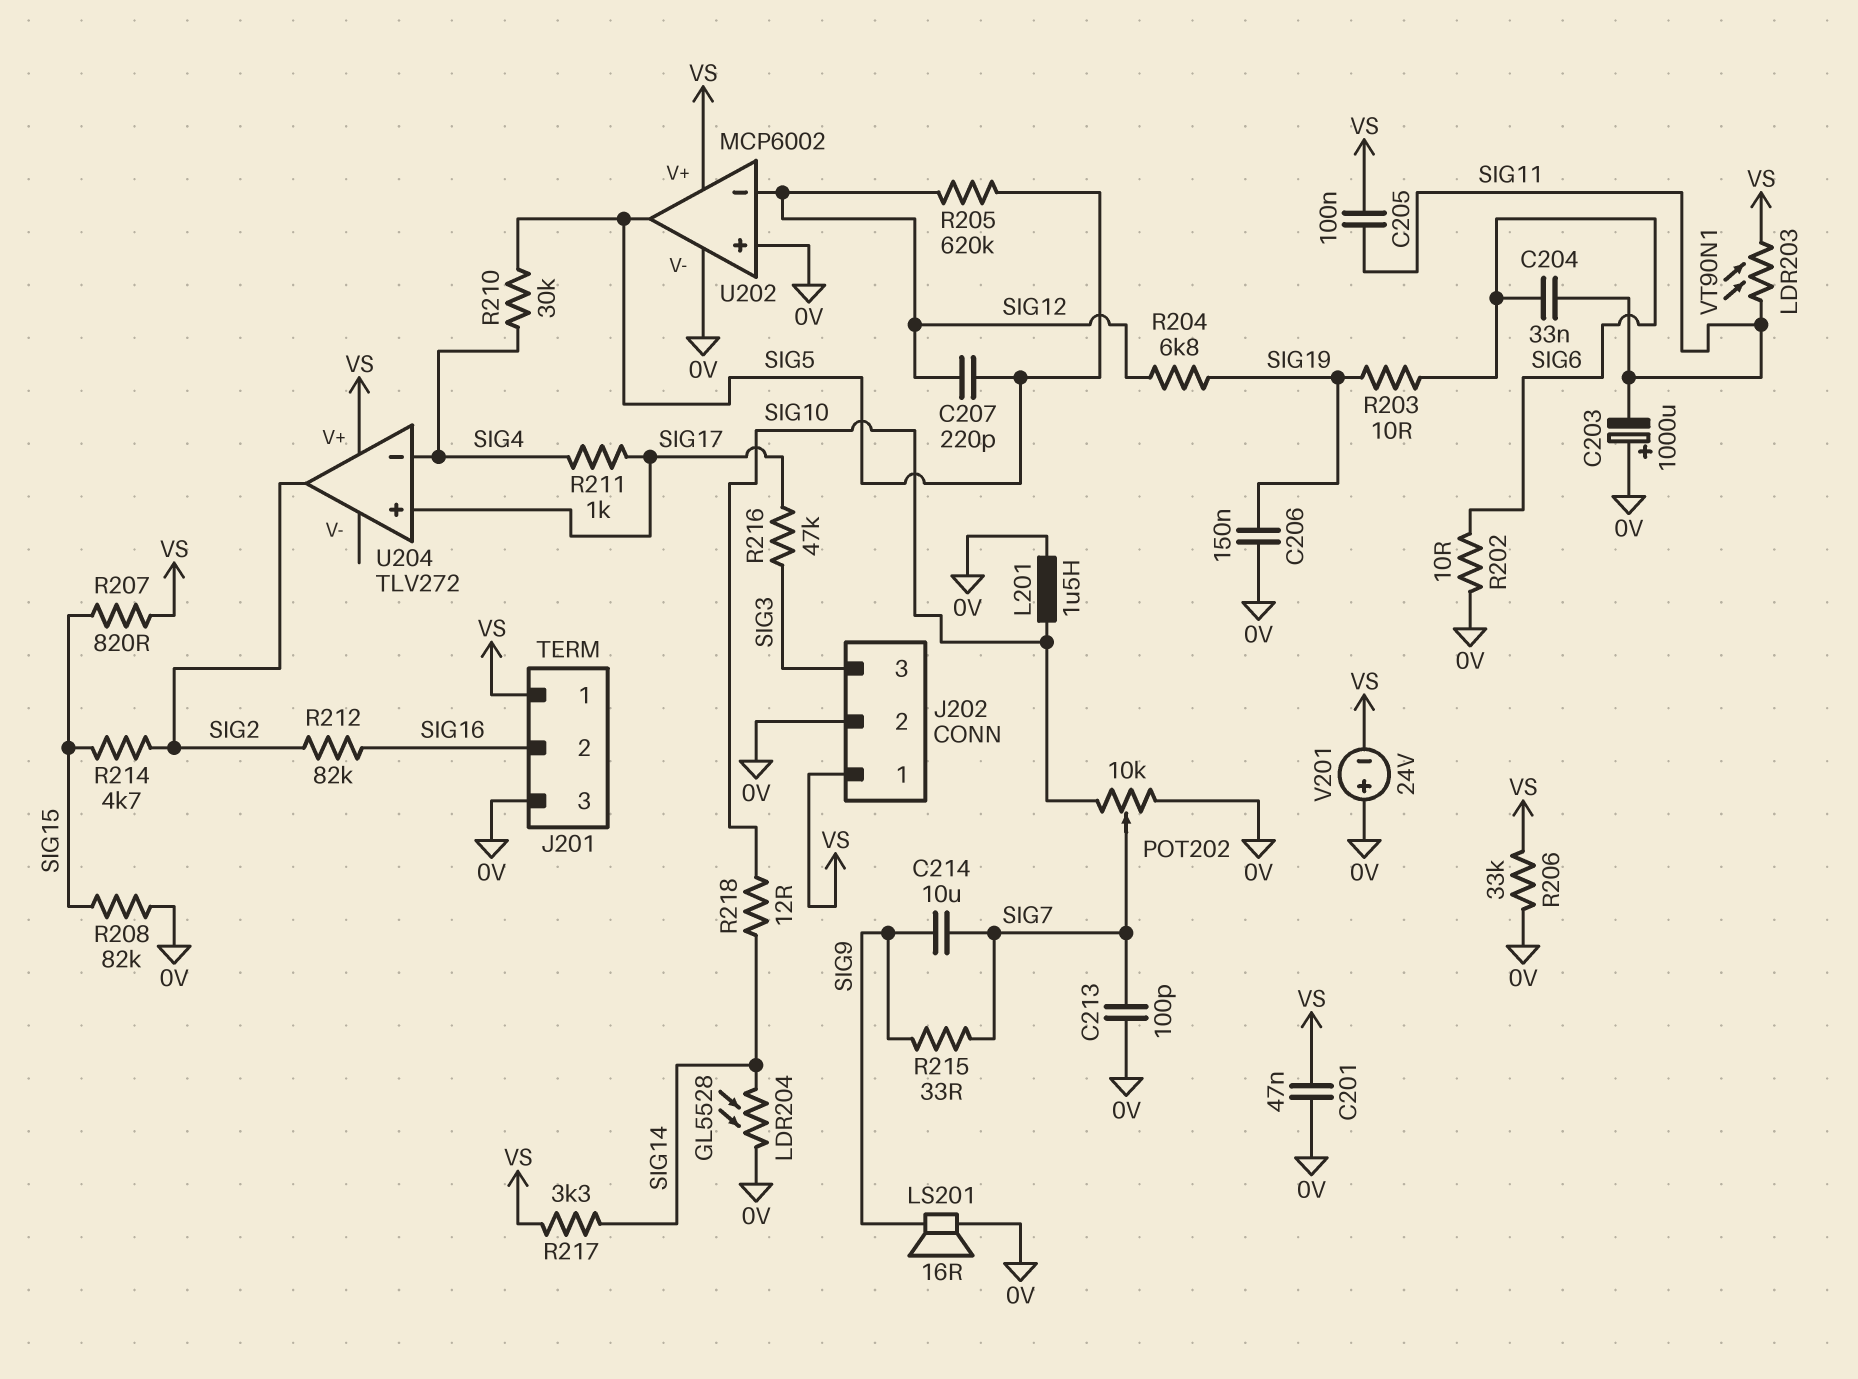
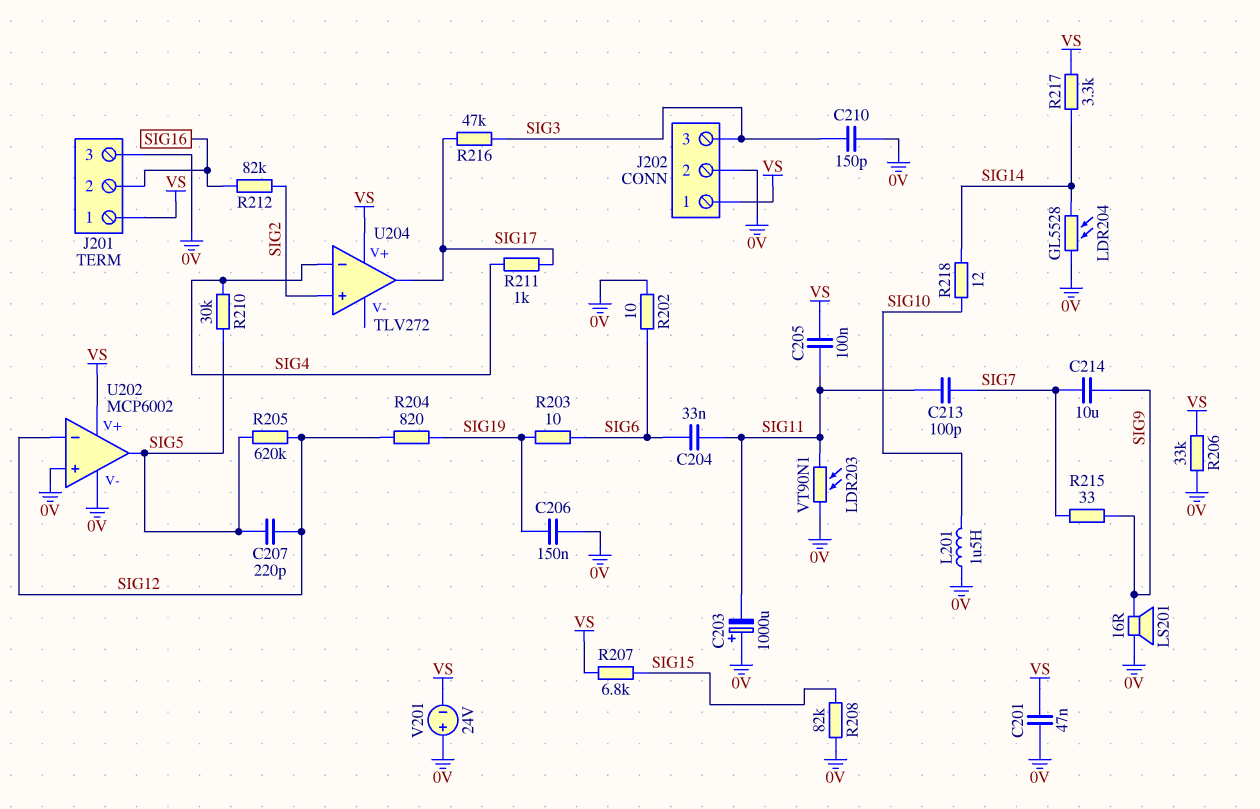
C210: none -> 150pF (0V, SIG3)
C213: 100pF (0V, SIG7) -> 100pF (SIG7, SIG11)
LDR203: VT90N1 (SIG11, VS) -> VT90N1 (0V, SIG11)
POT202: 10k (0V, SIG10, wiper SIG7) -> none
R204: 6.8k (SIG12, SIG19) -> 820 (SIG12, SIG19)
R207: 820 (SIG15, VS) -> 6.8k (SIG15, VS)
R214: 4.7k (SIG2, SIG15) -> none
U204 pin in+: SIG17 -> SIG2
U204 pin out: SIG2 -> SIG17

